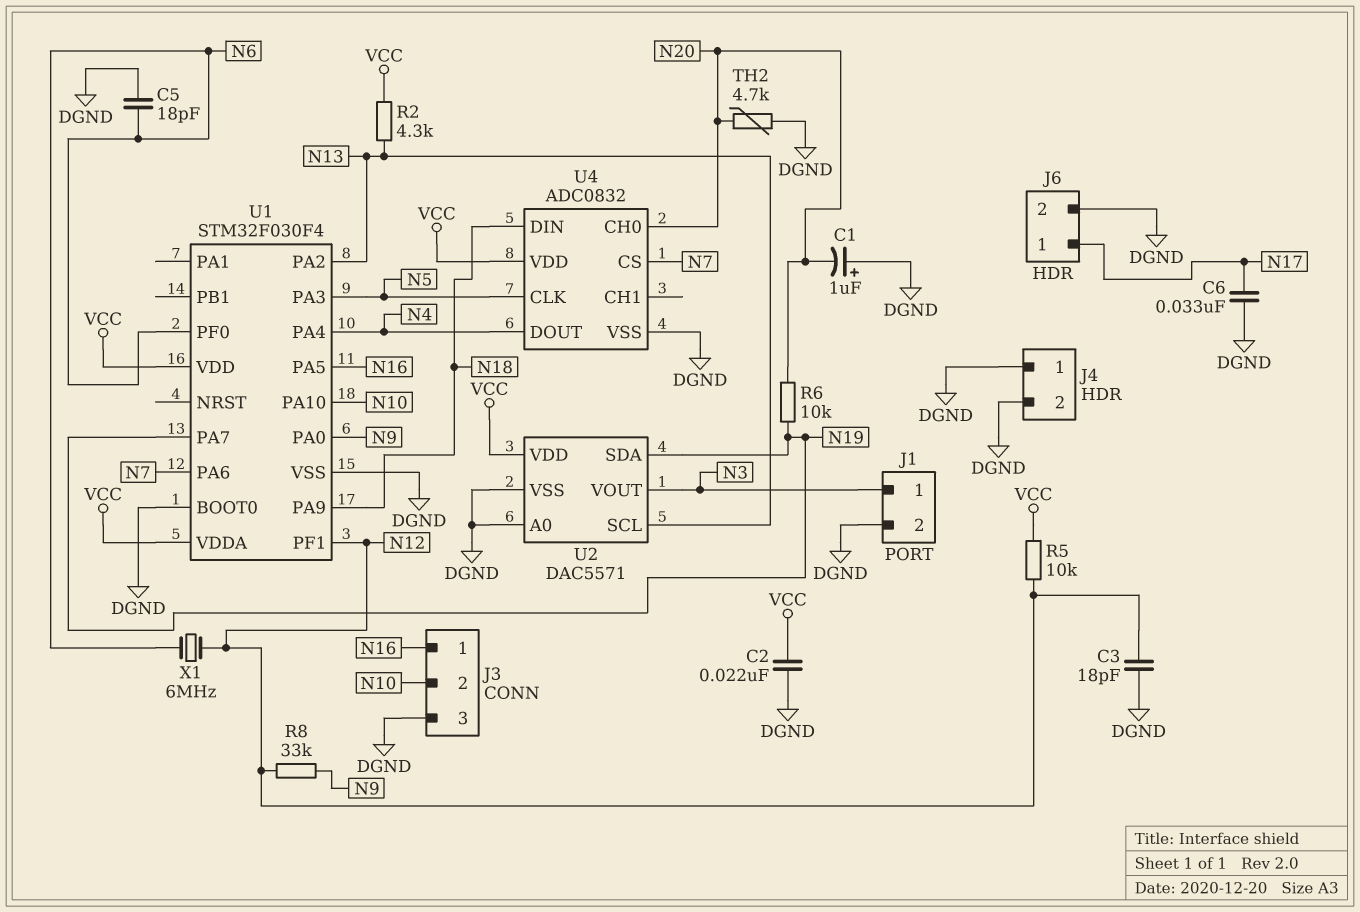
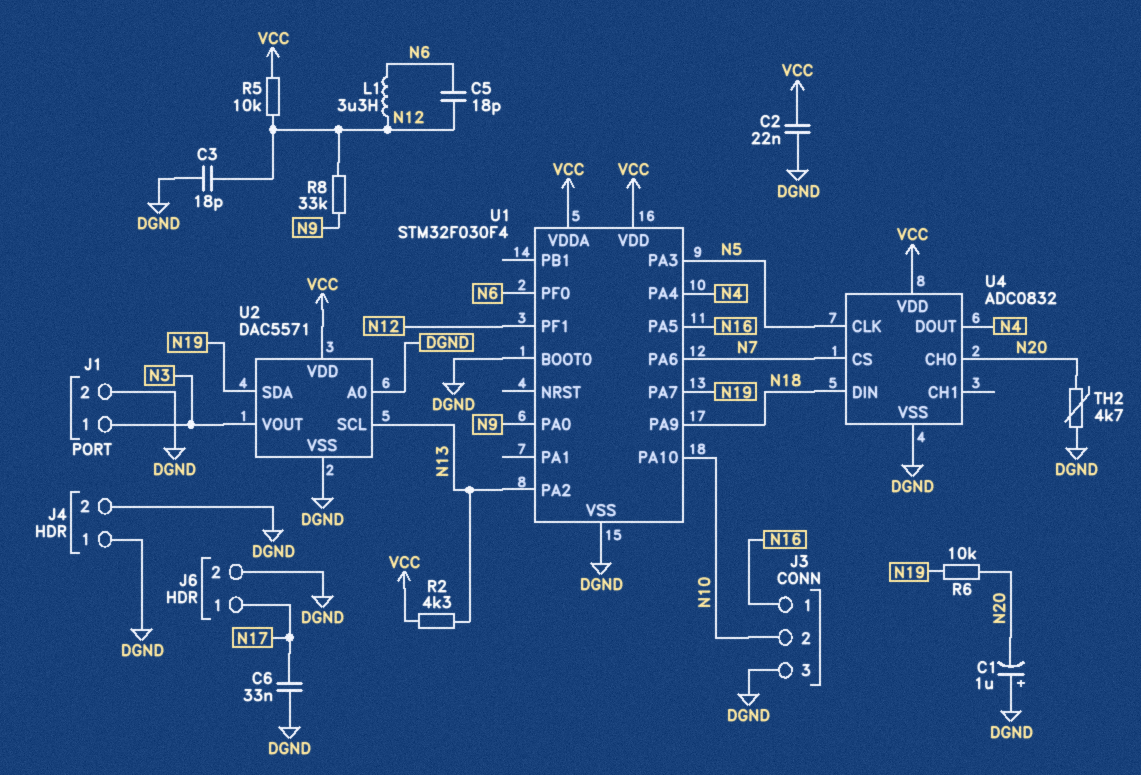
C5: 18pF (DGND, N6) -> 18pF (N6, N12)
L1: none -> 3.3uH (N6, N12)
X1: 6MHz (N6, N12) -> none

